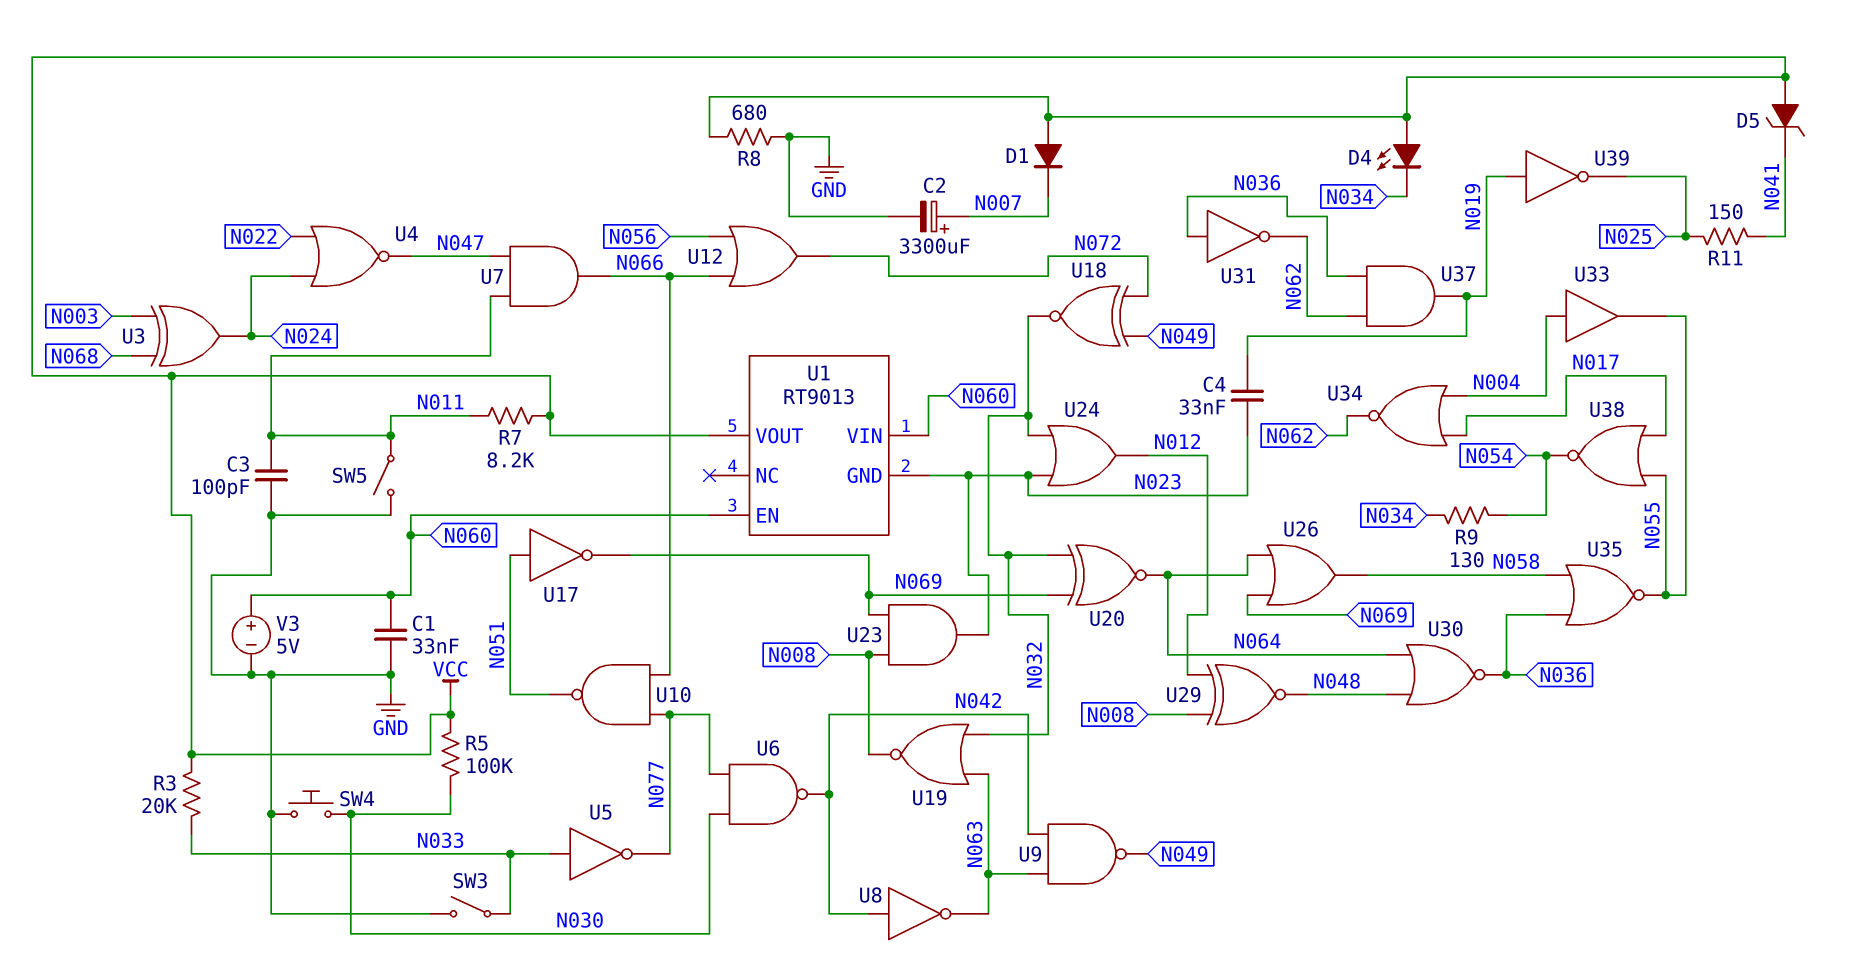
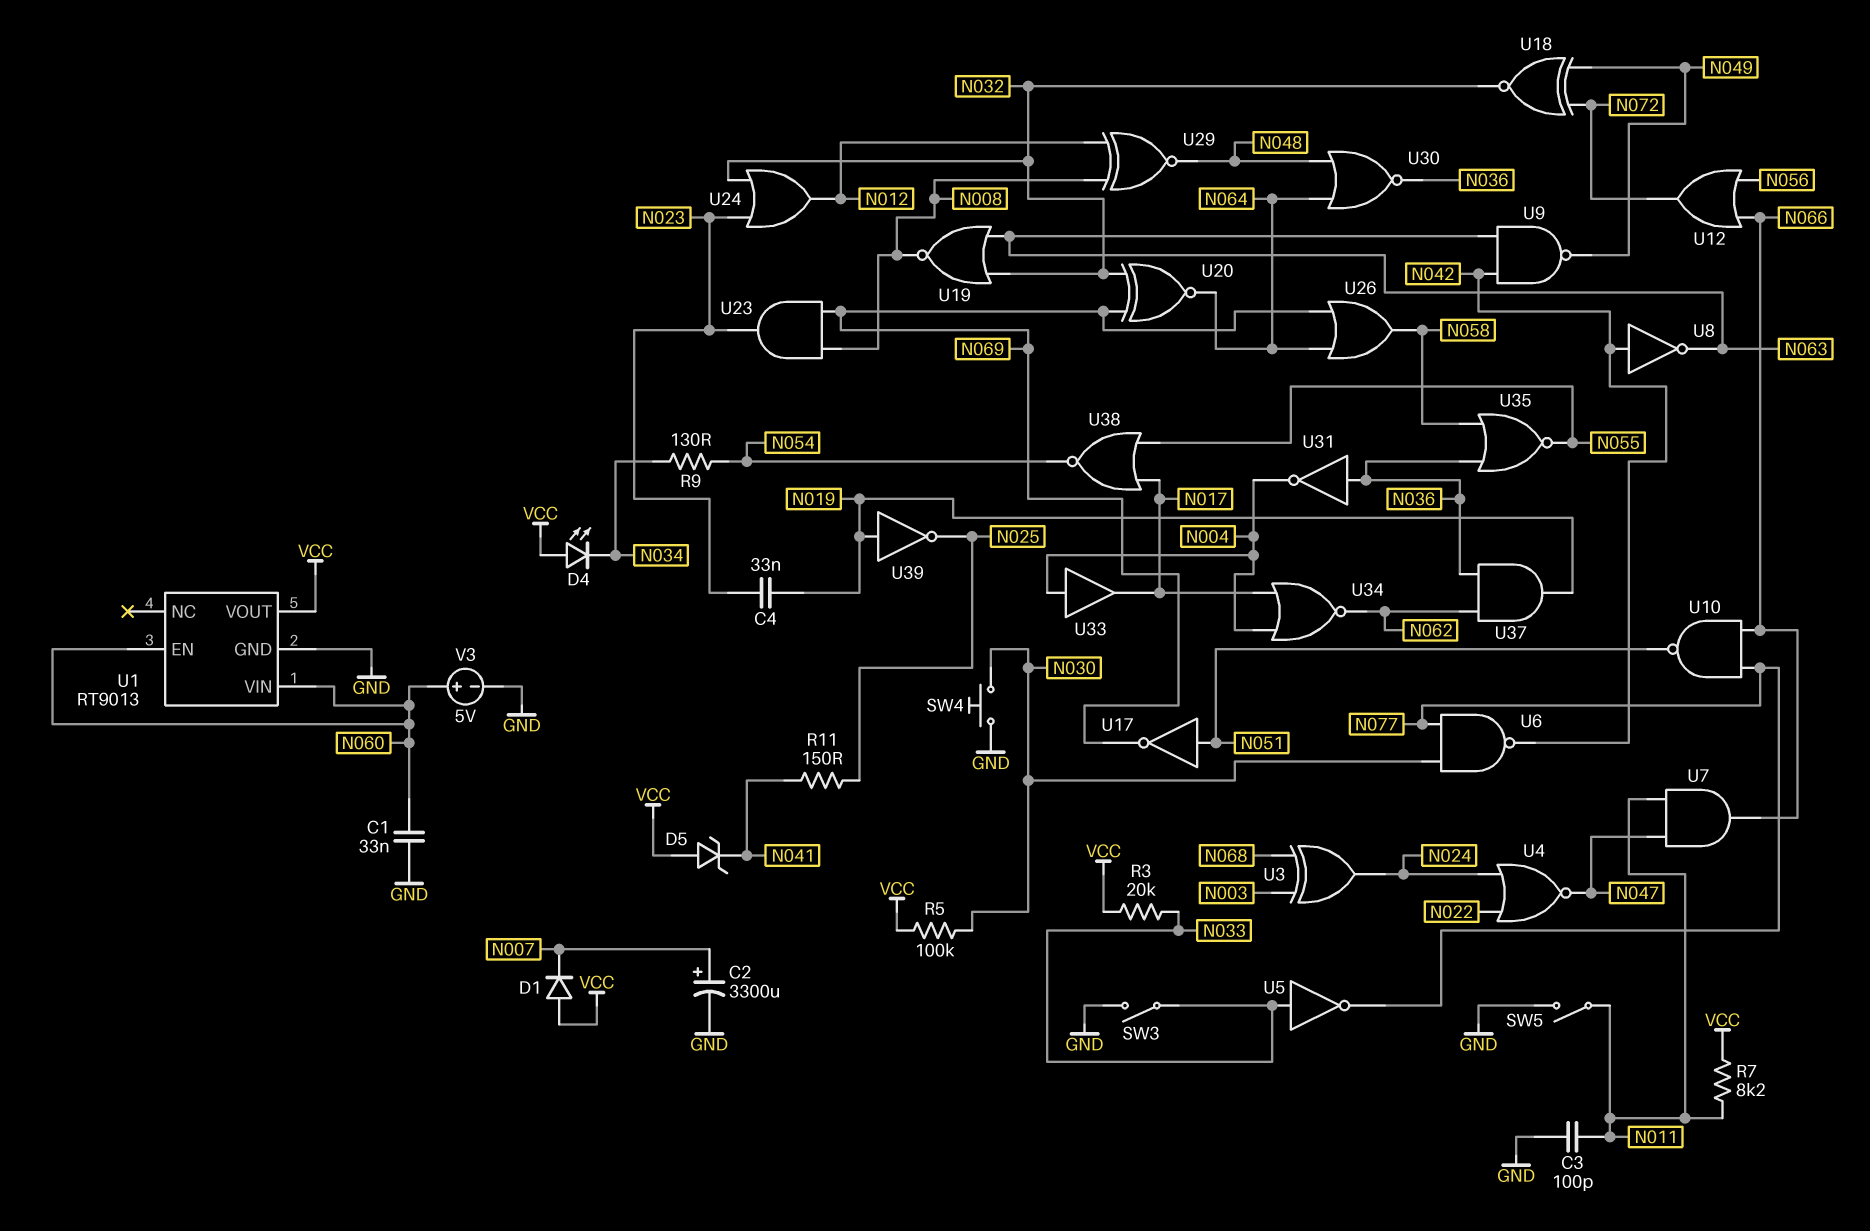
R8: 680 (GND, VCC) -> none
U1 pin GND: N023 -> GND
U31: NOT (in N036, out N062) -> NOT (in N036, out N004)
U33: buffer (in N004, out N055) -> buffer (in N004, out N017)

